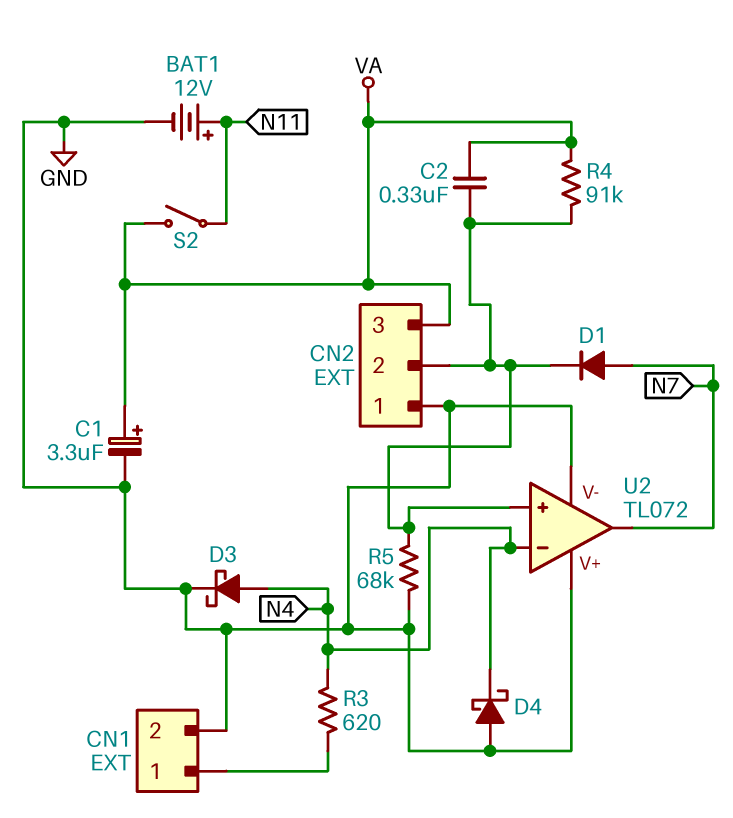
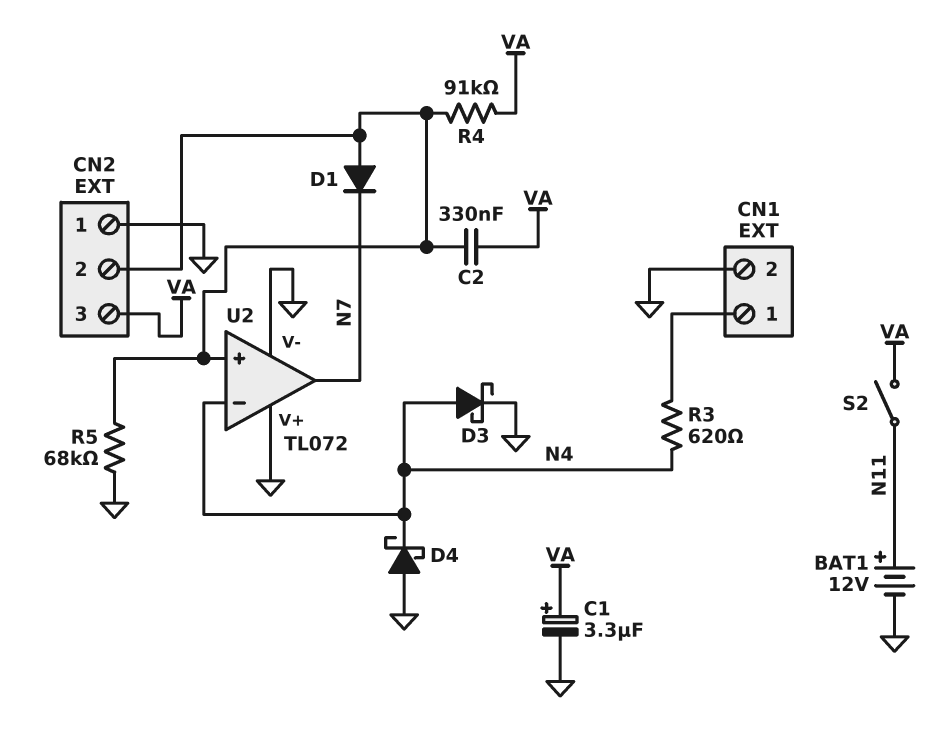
D1: diode (A N7, K CN2/2) -> diode (A CN2/2, K N7)

